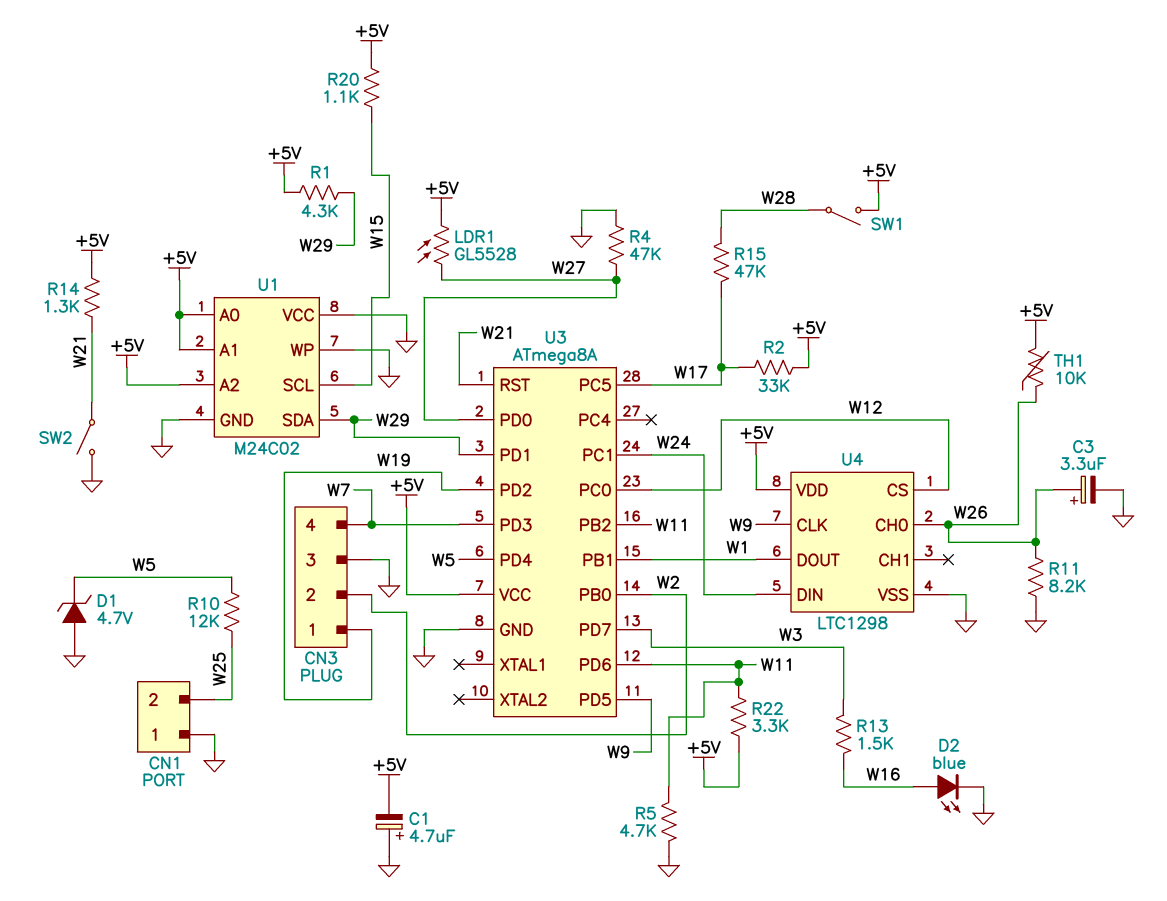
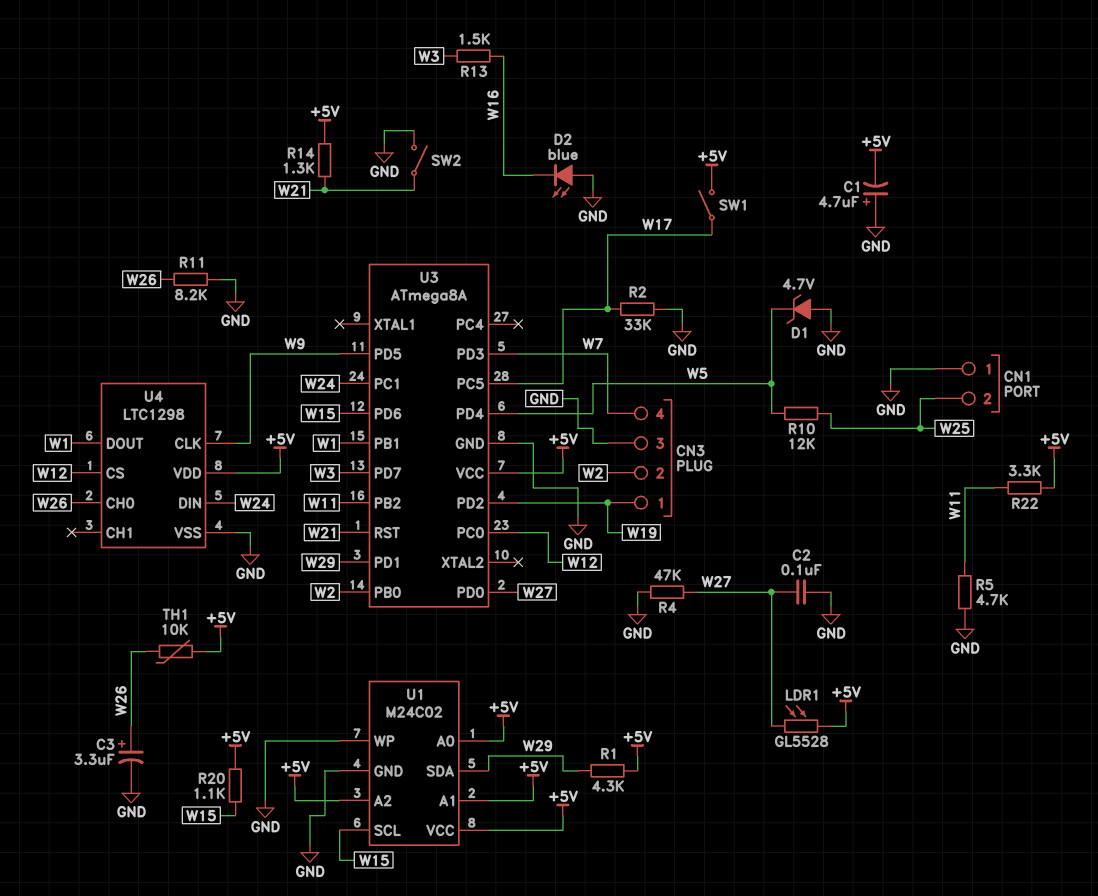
C2: none -> 100nF (GND, W27)
D2: LED blue (A W16, K GND) -> LED blue (A GND, K W16)
R2: 33k (+5V, W17) -> 33k (GND, W17)
R15: 47k (W17, W28) -> none
SW1: switch (+5V, W28) -> switch (+5V, W17)
U1 pin VCC: GND -> +5V
U3 pin PD6: W11 -> W15

